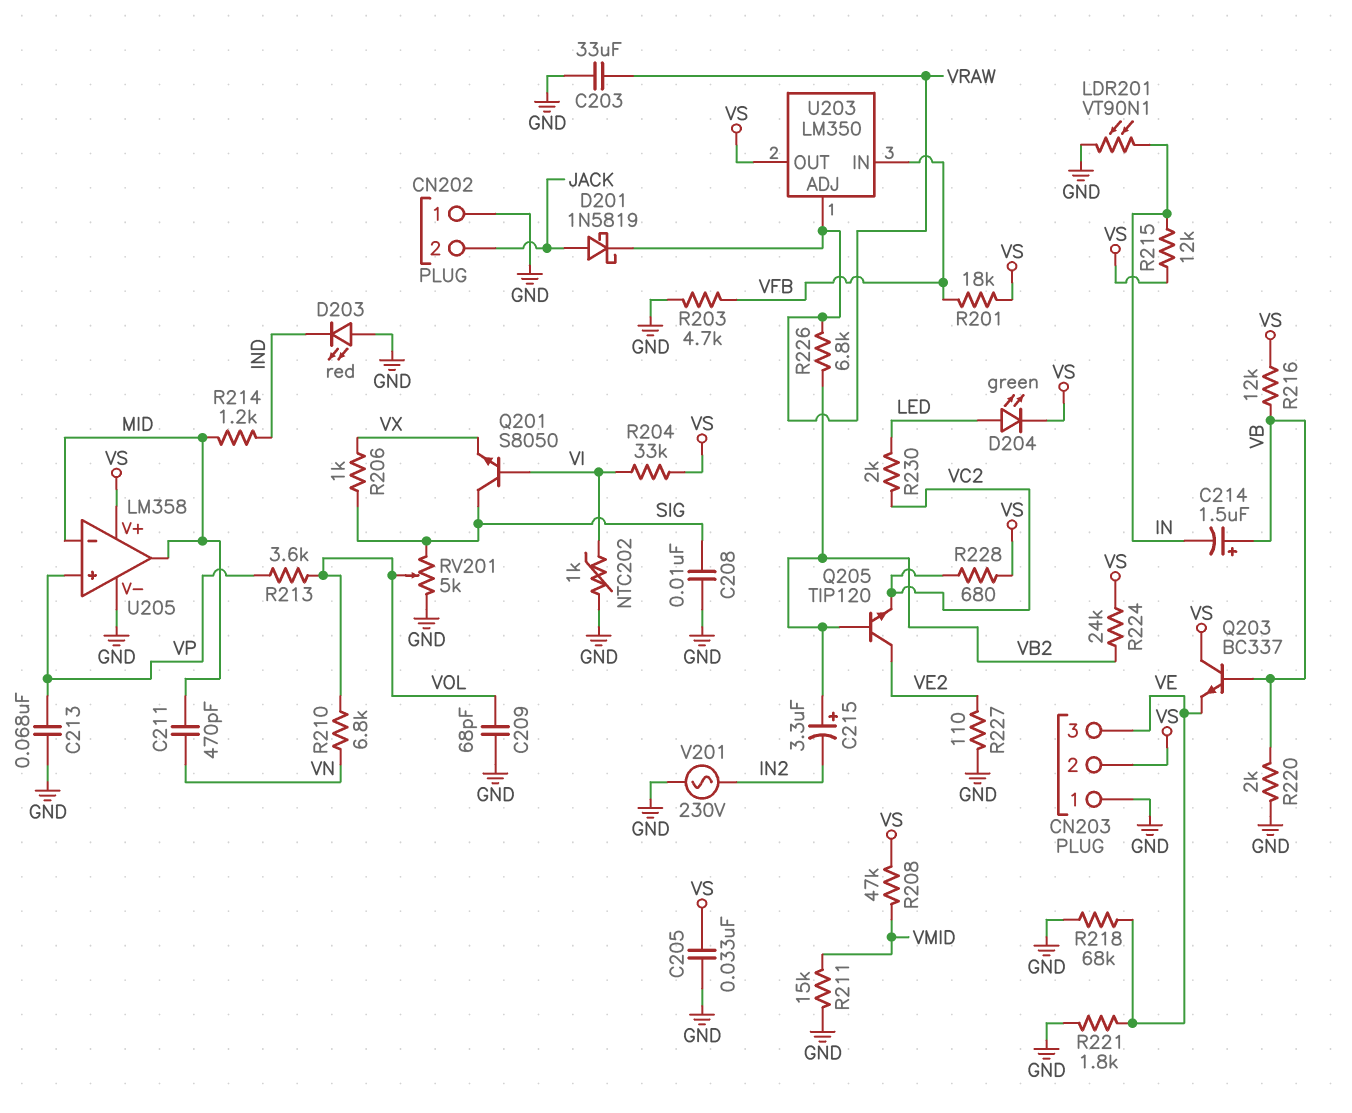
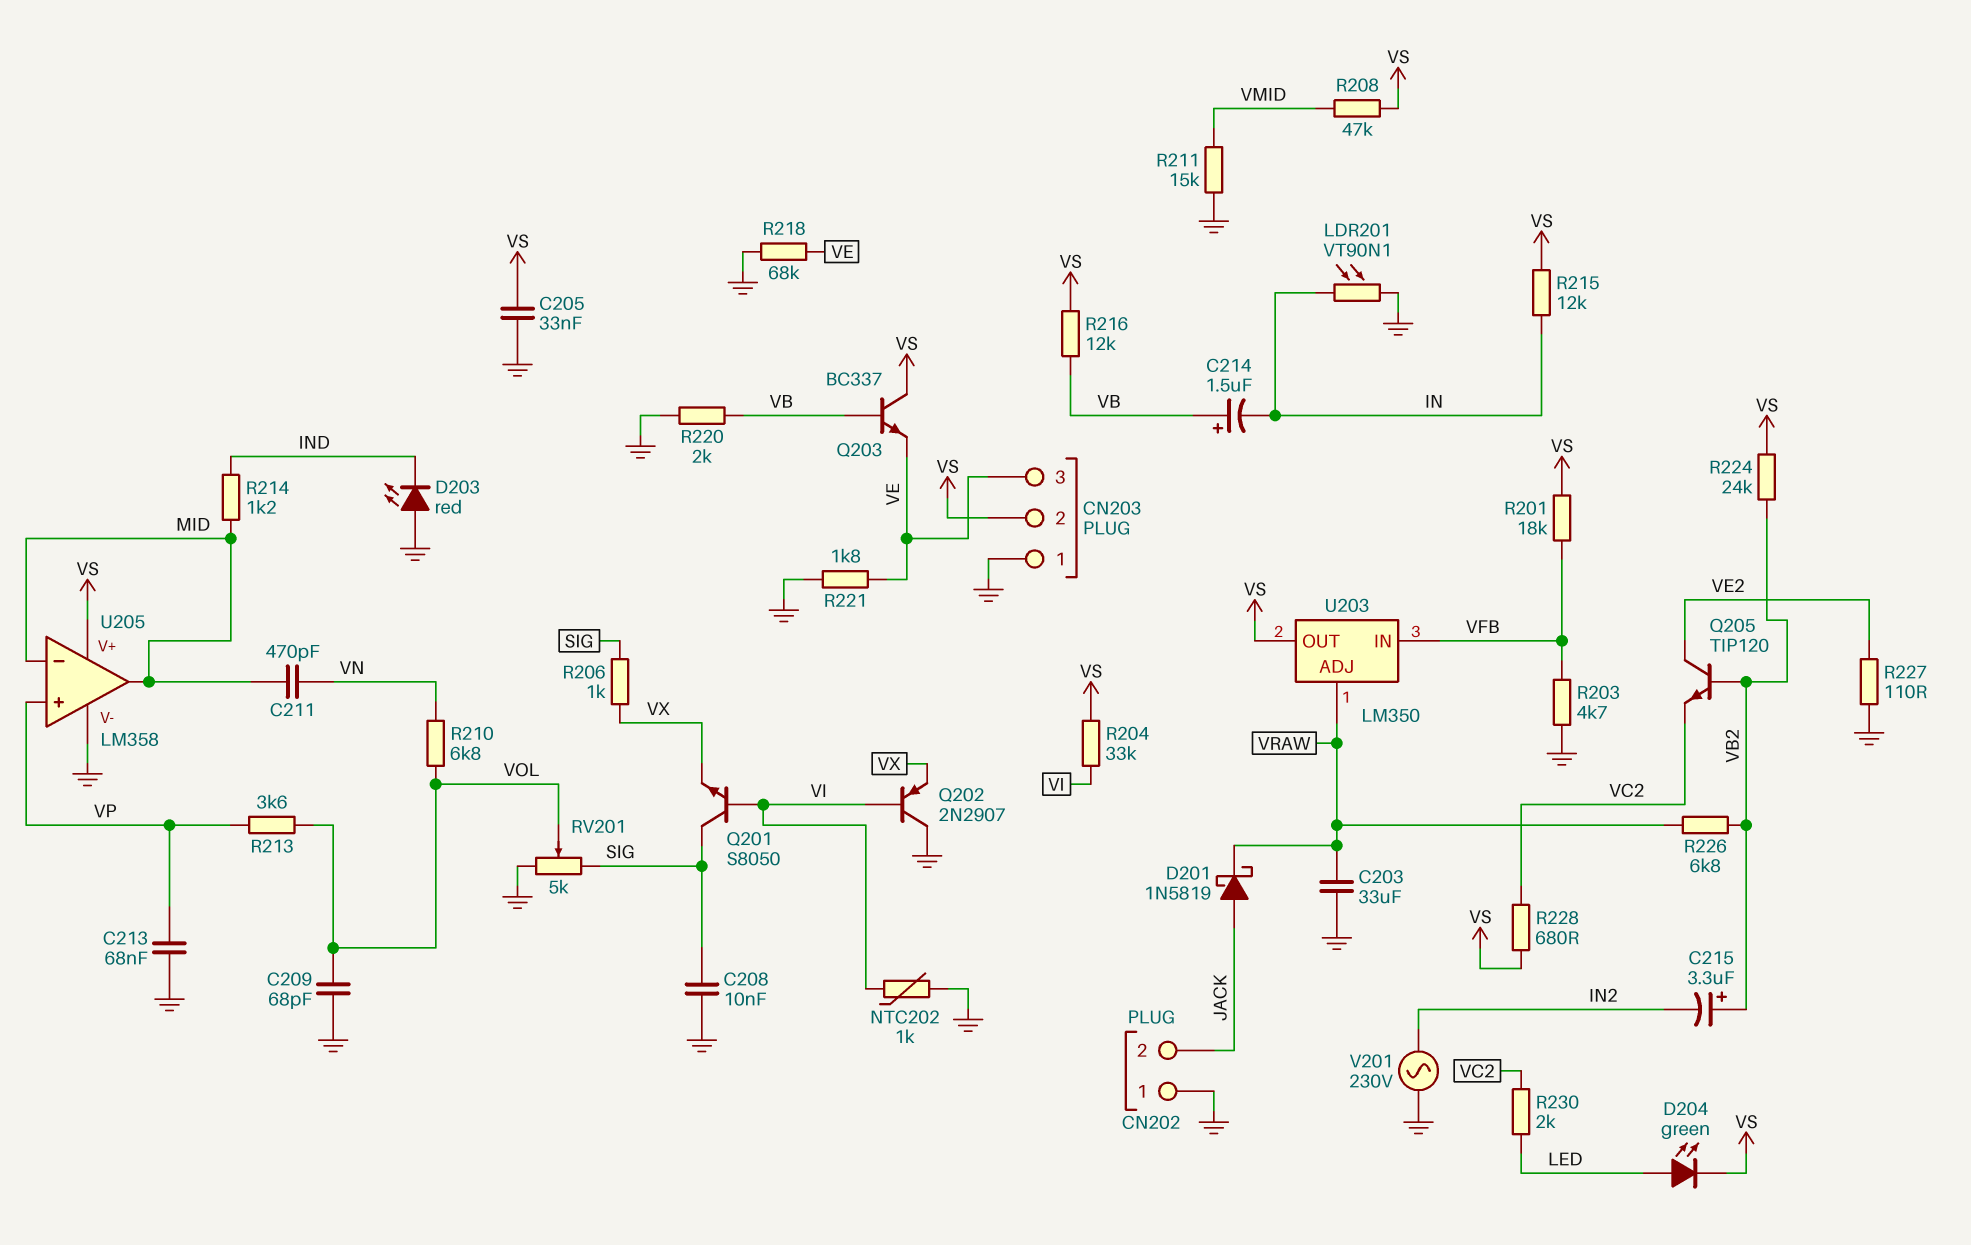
Q202: none -> PNP 2N2907 (B VI, C GND, E VX)

